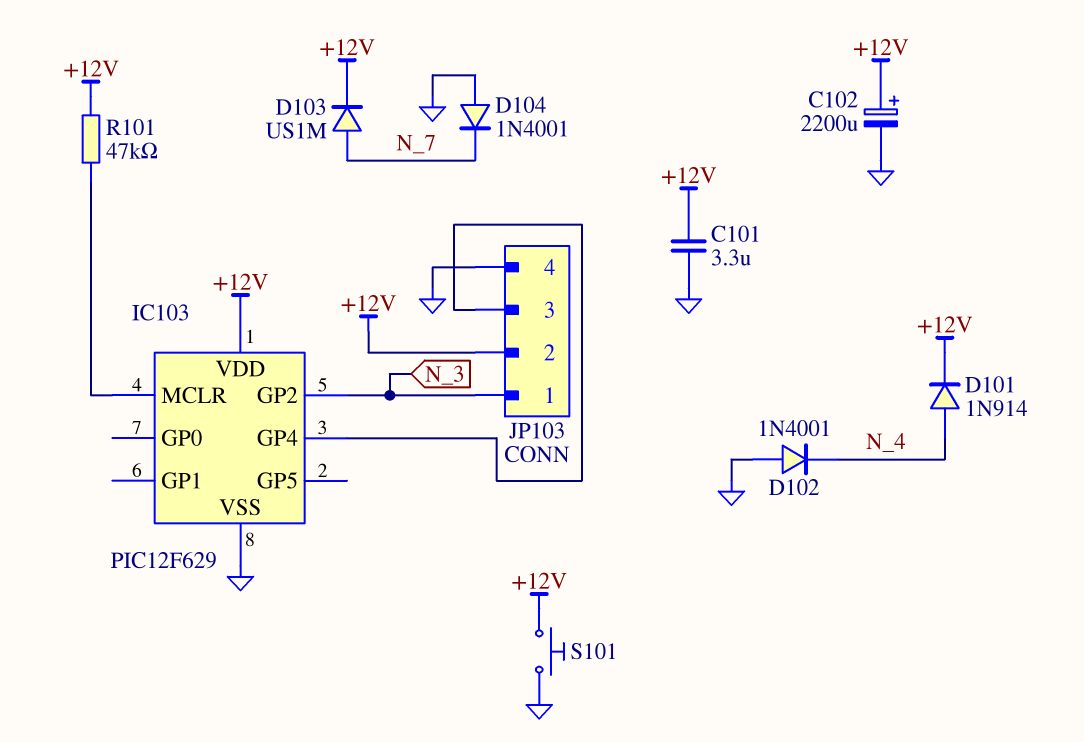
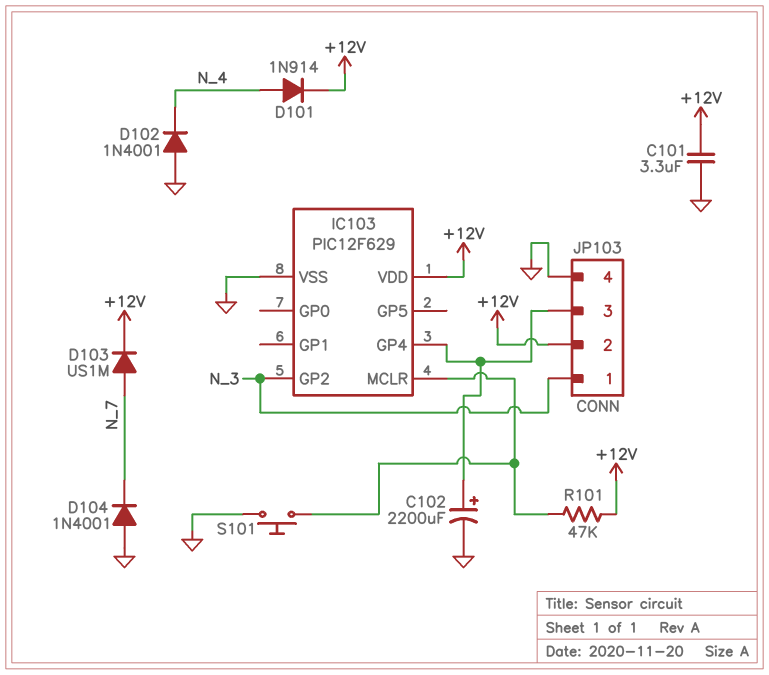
C102: 2200uF (plus +12V, minus GND) -> 2200uF (plus IC103/GP4, minus GND)
S101: button (+12V, GND) -> button (GND, IC103/MCLR)

